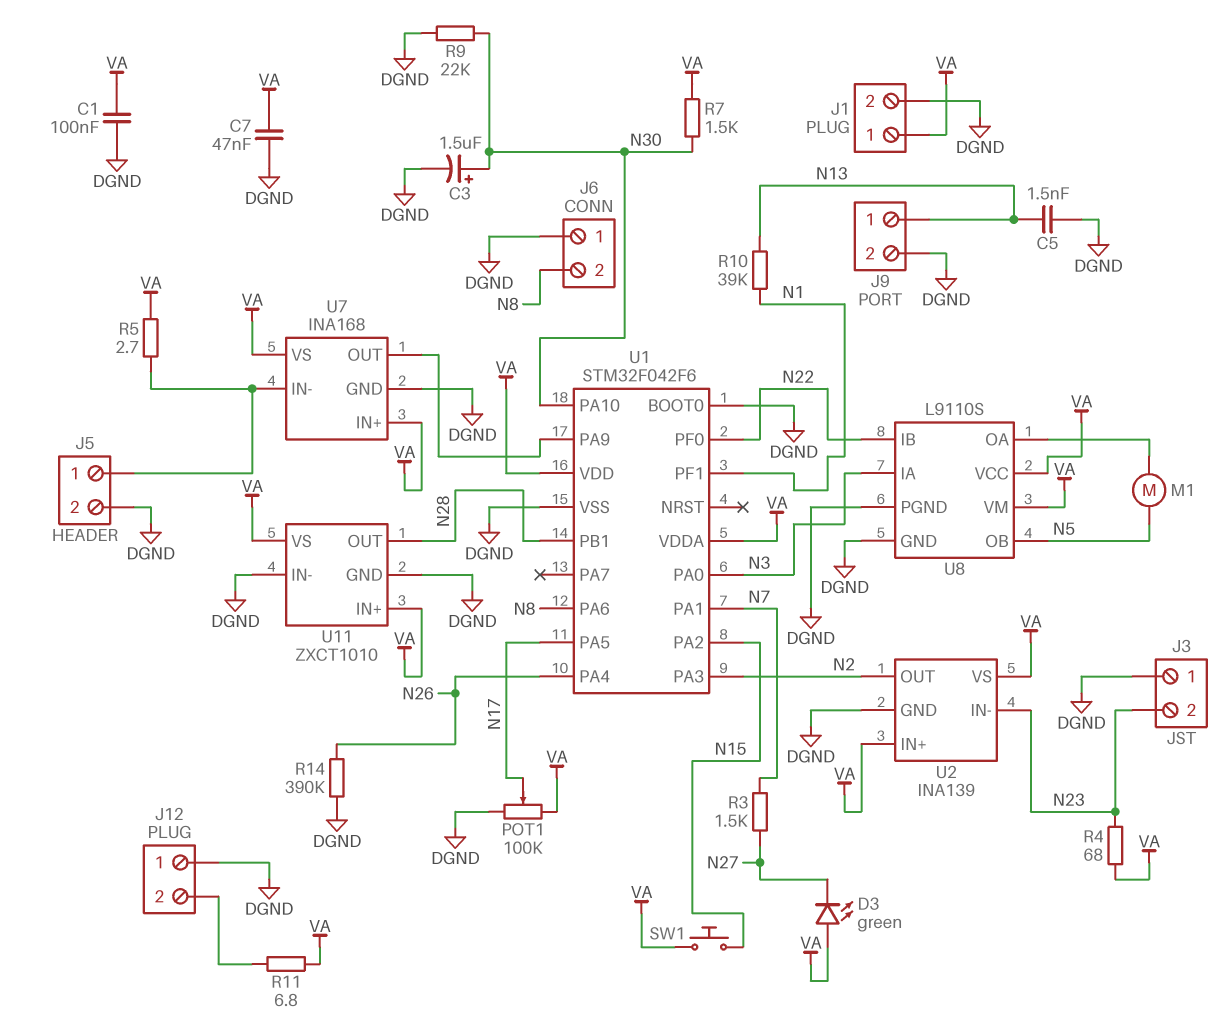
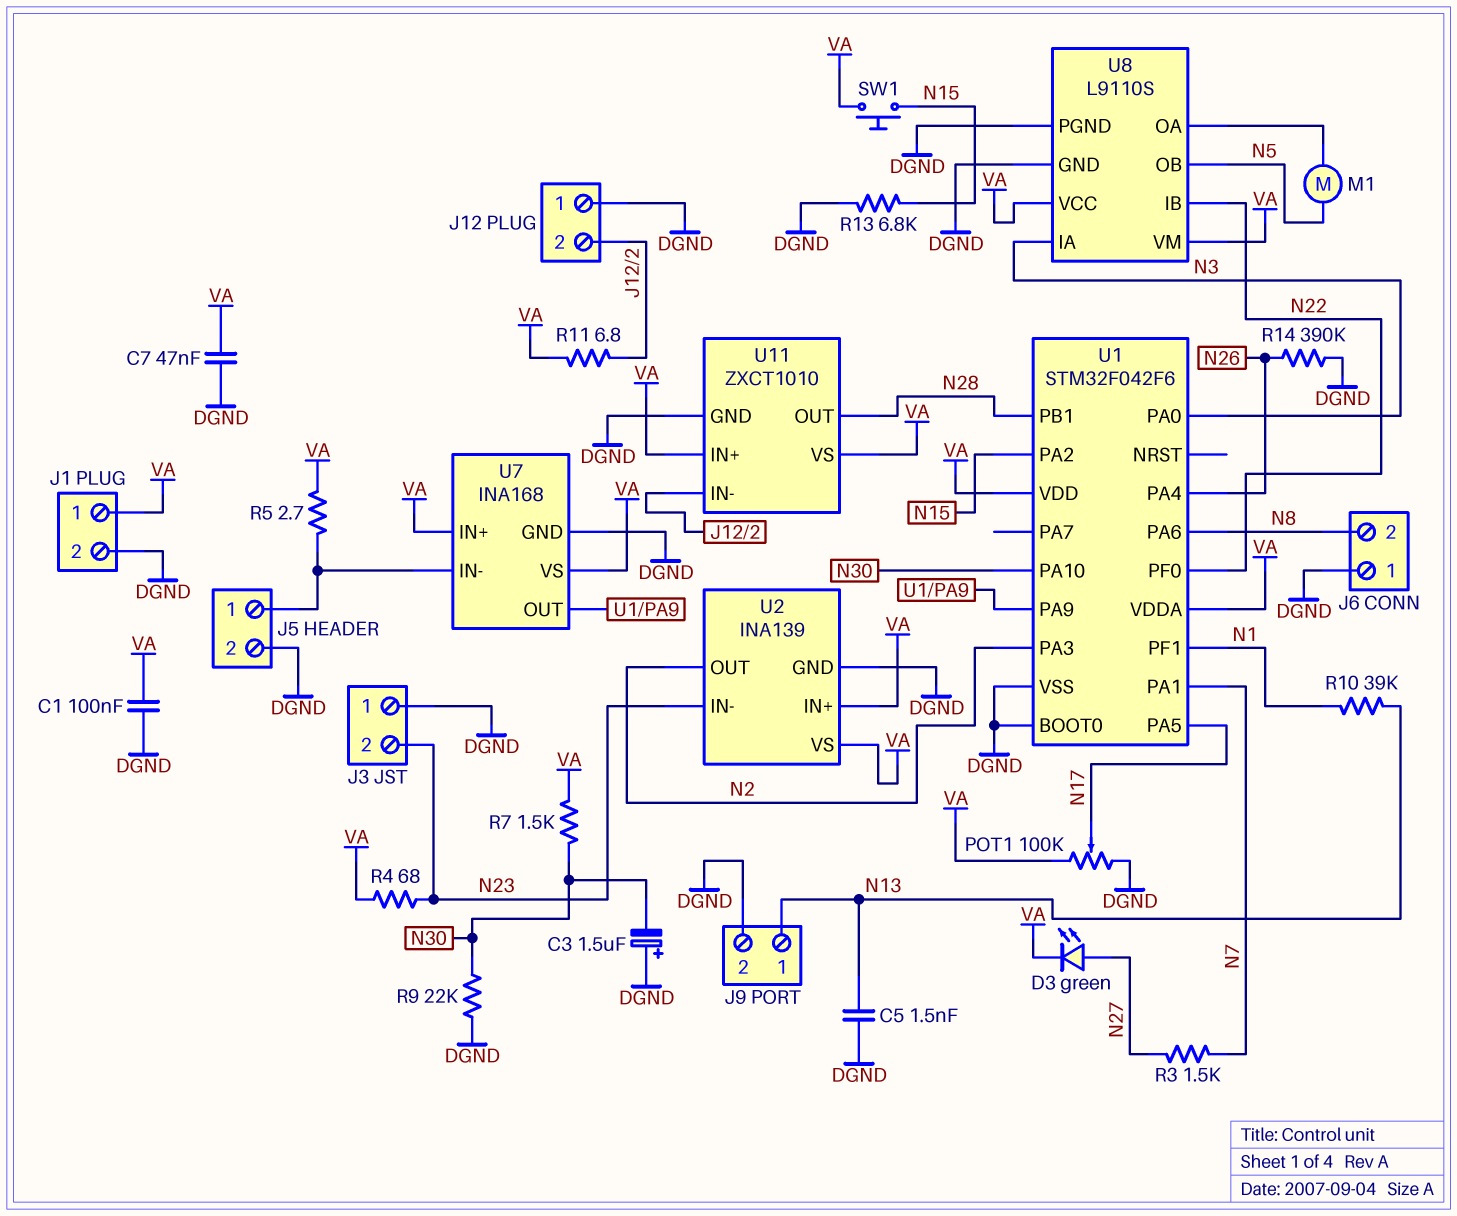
C3: 1.5uF (plus N30, minus DGND) -> 1.5uF (plus DGND, minus N30)
D3: LED green (A VA, K N27) -> LED green (A N27, K VA)
R13: none -> 6.8k (DGND, N15)
U11 pin IN-: DGND -> J12/2

